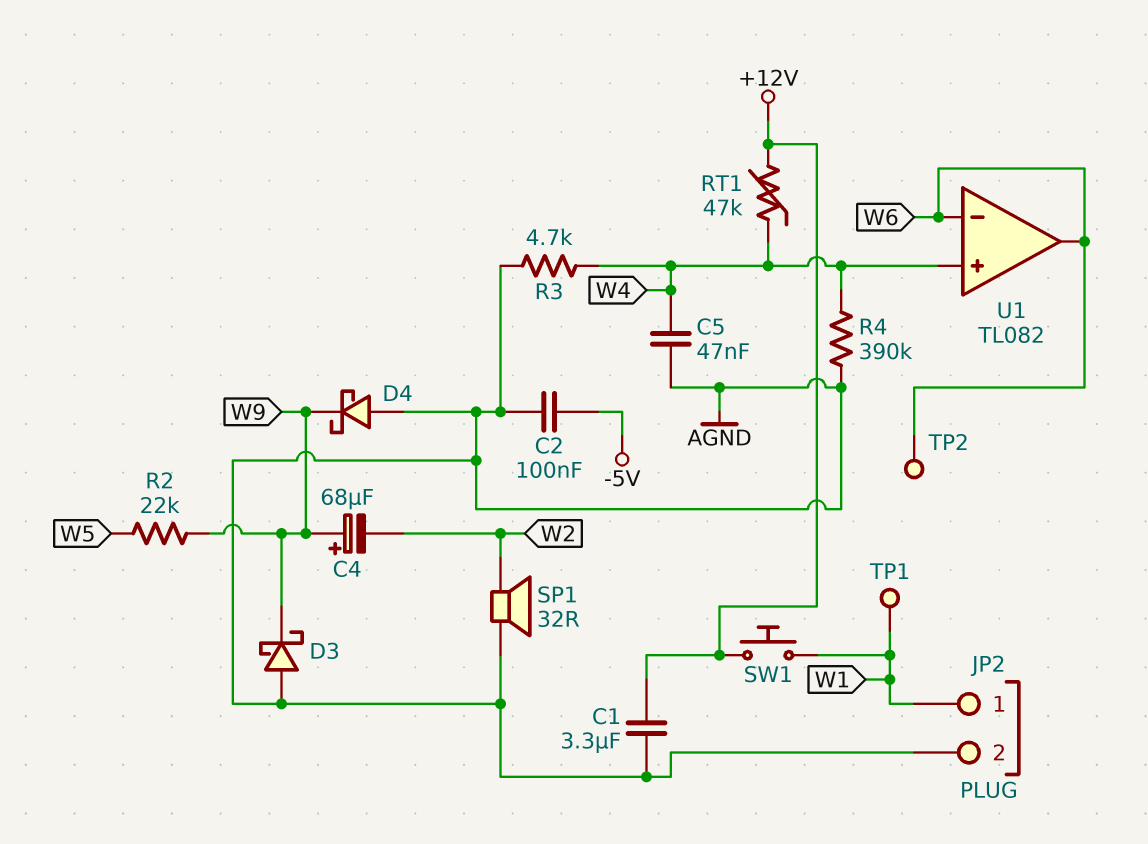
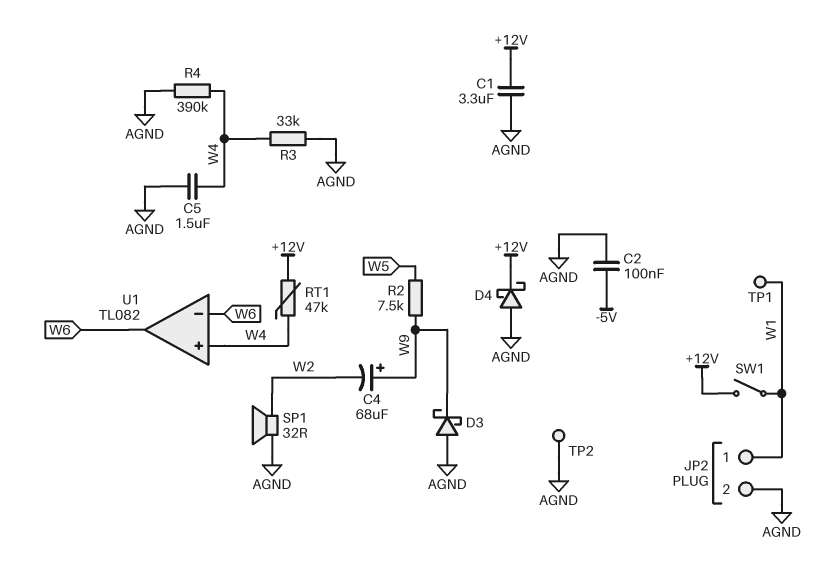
C5: 47nF (AGND, W4) -> 1.5uF (AGND, W4)
D4: schottky (A AGND, K W9) -> schottky (A AGND, K +12V)
R2: 22k (W5, W9) -> 7.5k (W5, W9)
R3: 4.7k (AGND, W4) -> 33k (AGND, W4)
SW1: button (+12V, W1) -> switch (+12V, W1)
TP2: test point (W6) -> test point (AGND)

